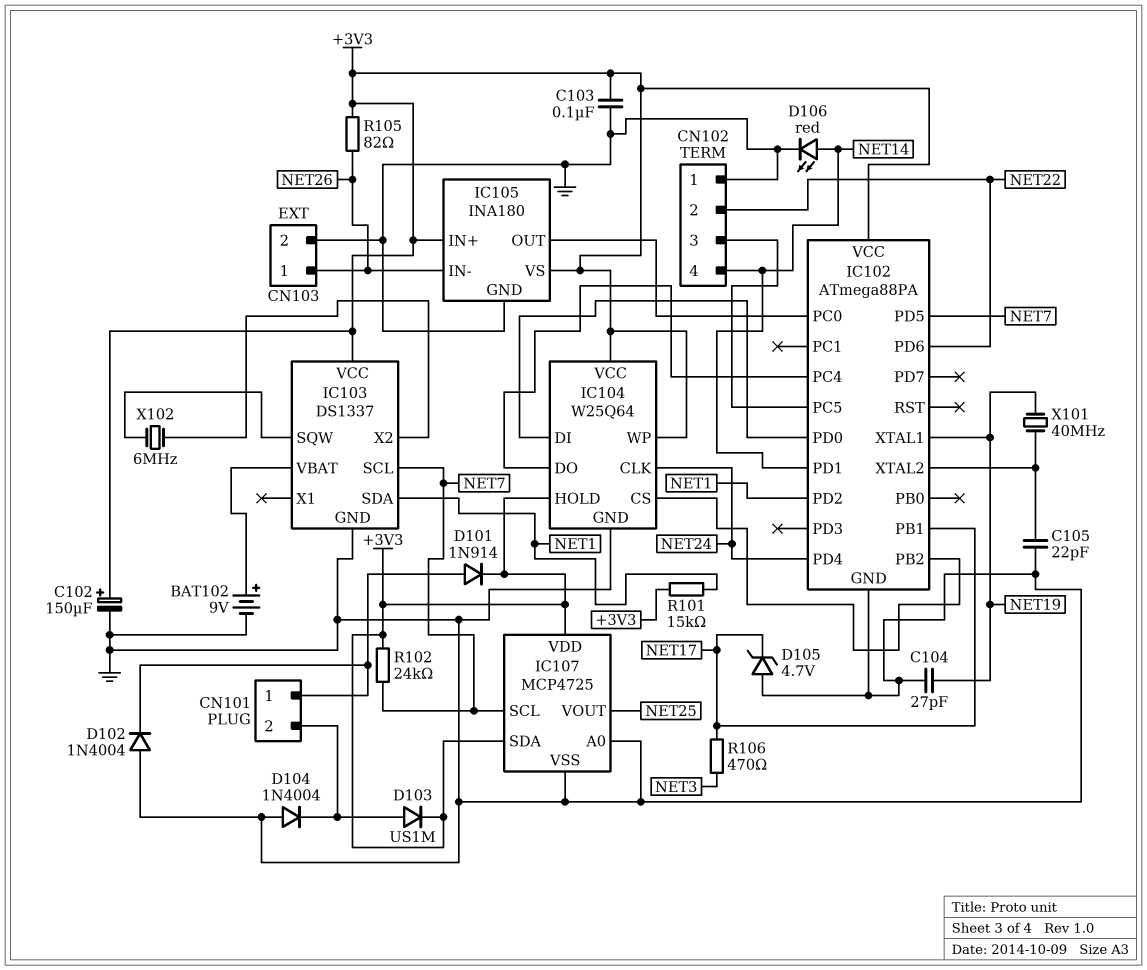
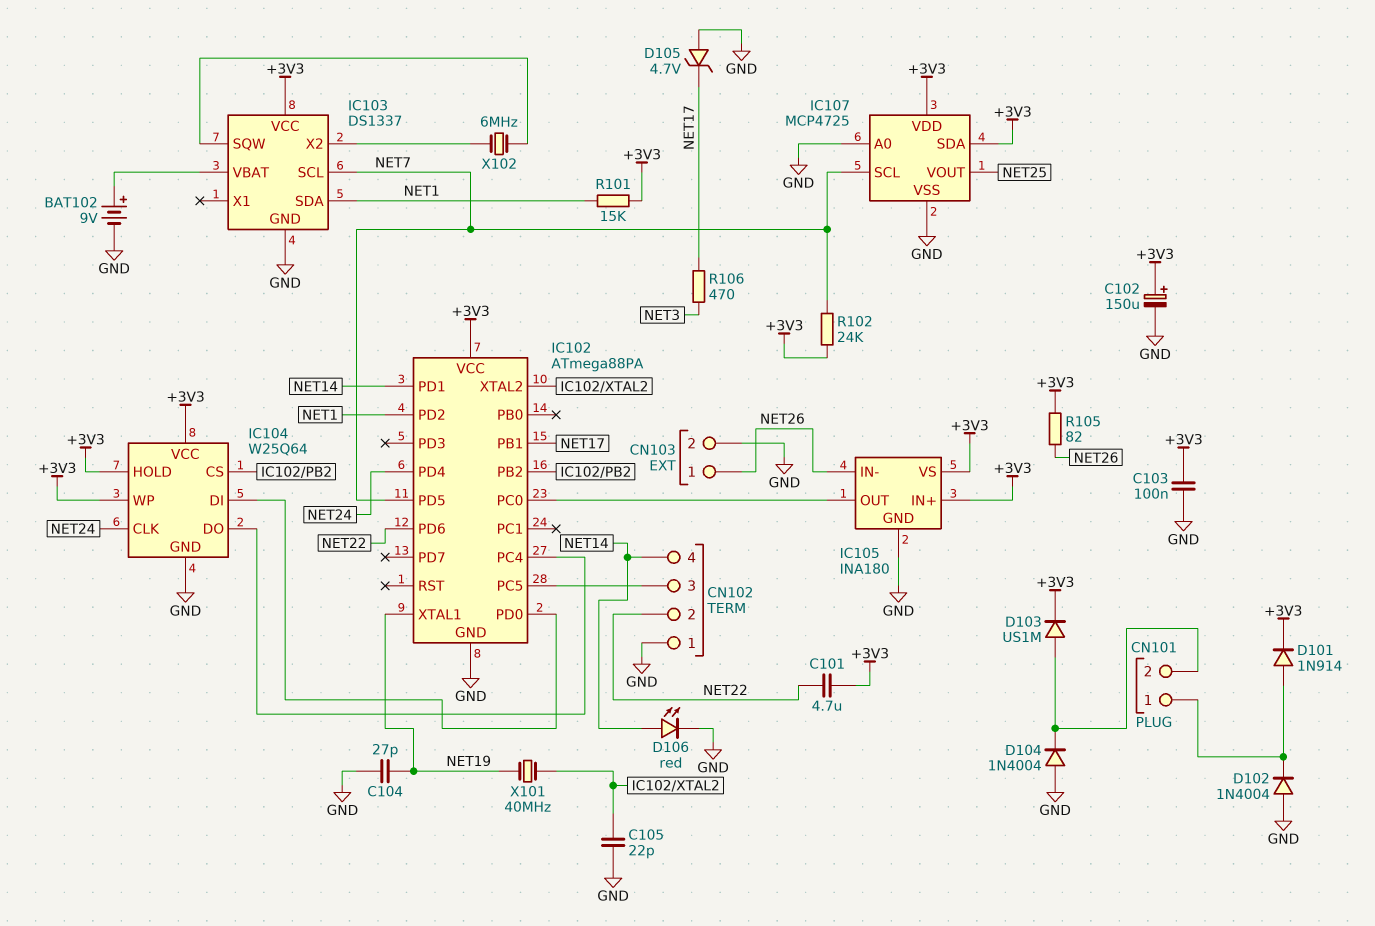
C101: none -> 4.7uF (+3V3, NET22)

